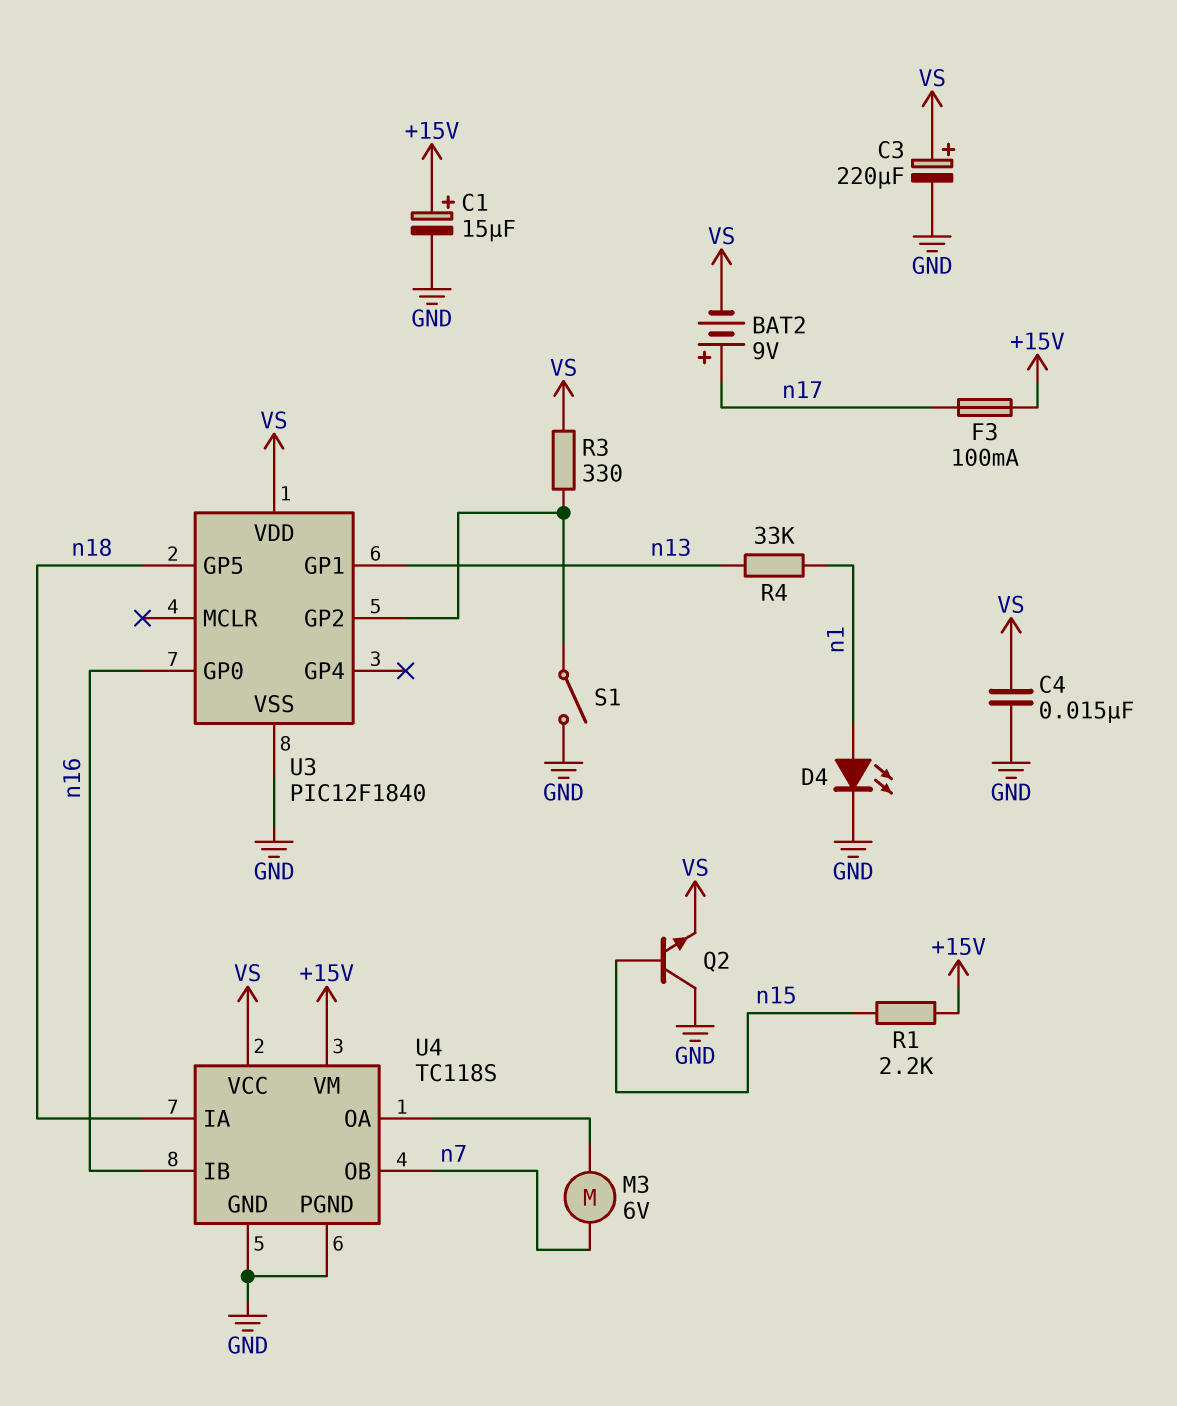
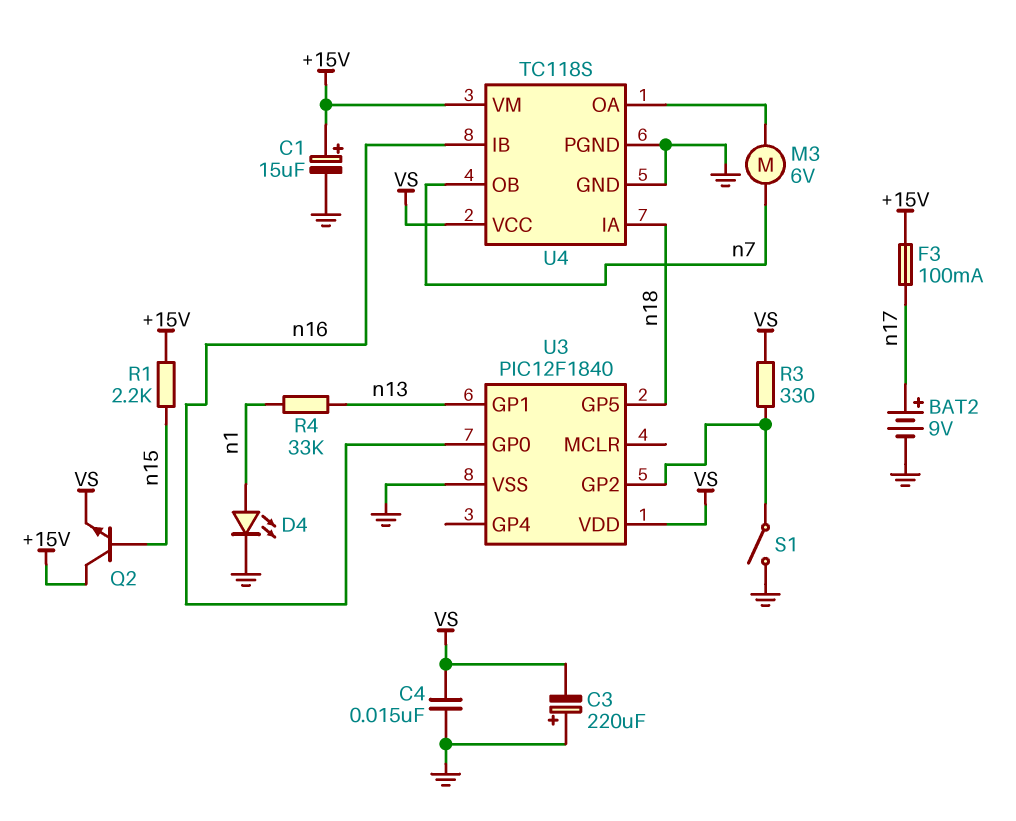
BAT2: 9V (plus n17, minus VS) -> 9V (plus n17, minus GND)
C3: 220uF (plus VS, minus GND) -> 220uF (plus GND, minus VS)
Q2: NPN (B n15, C GND, E VS) -> NPN (B n15, C +15V, E VS)

